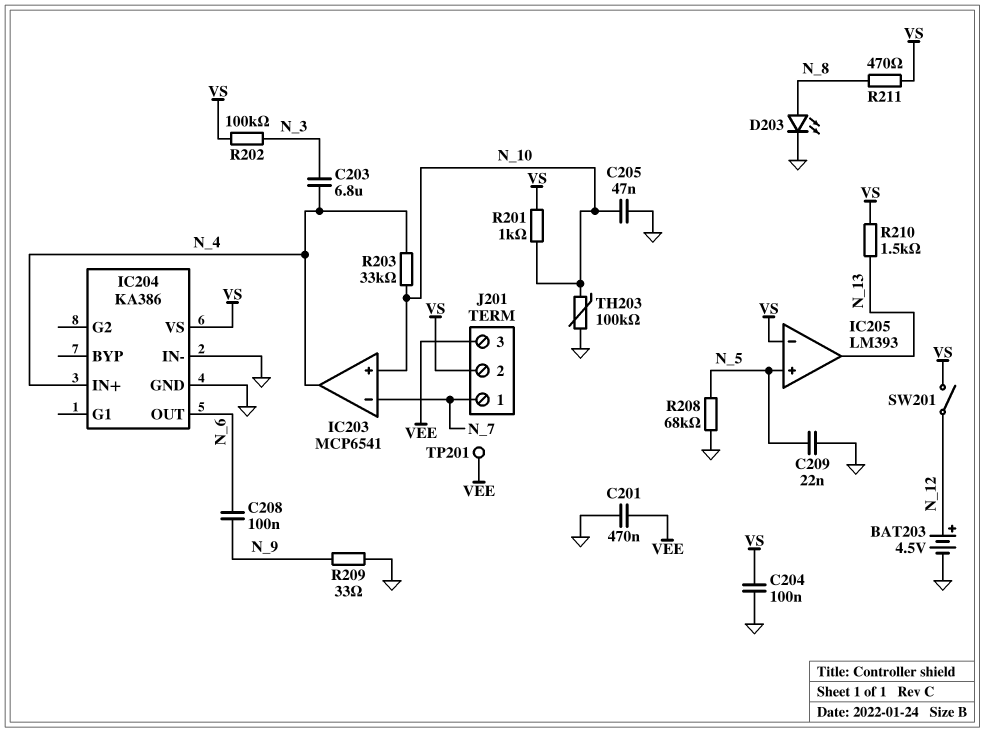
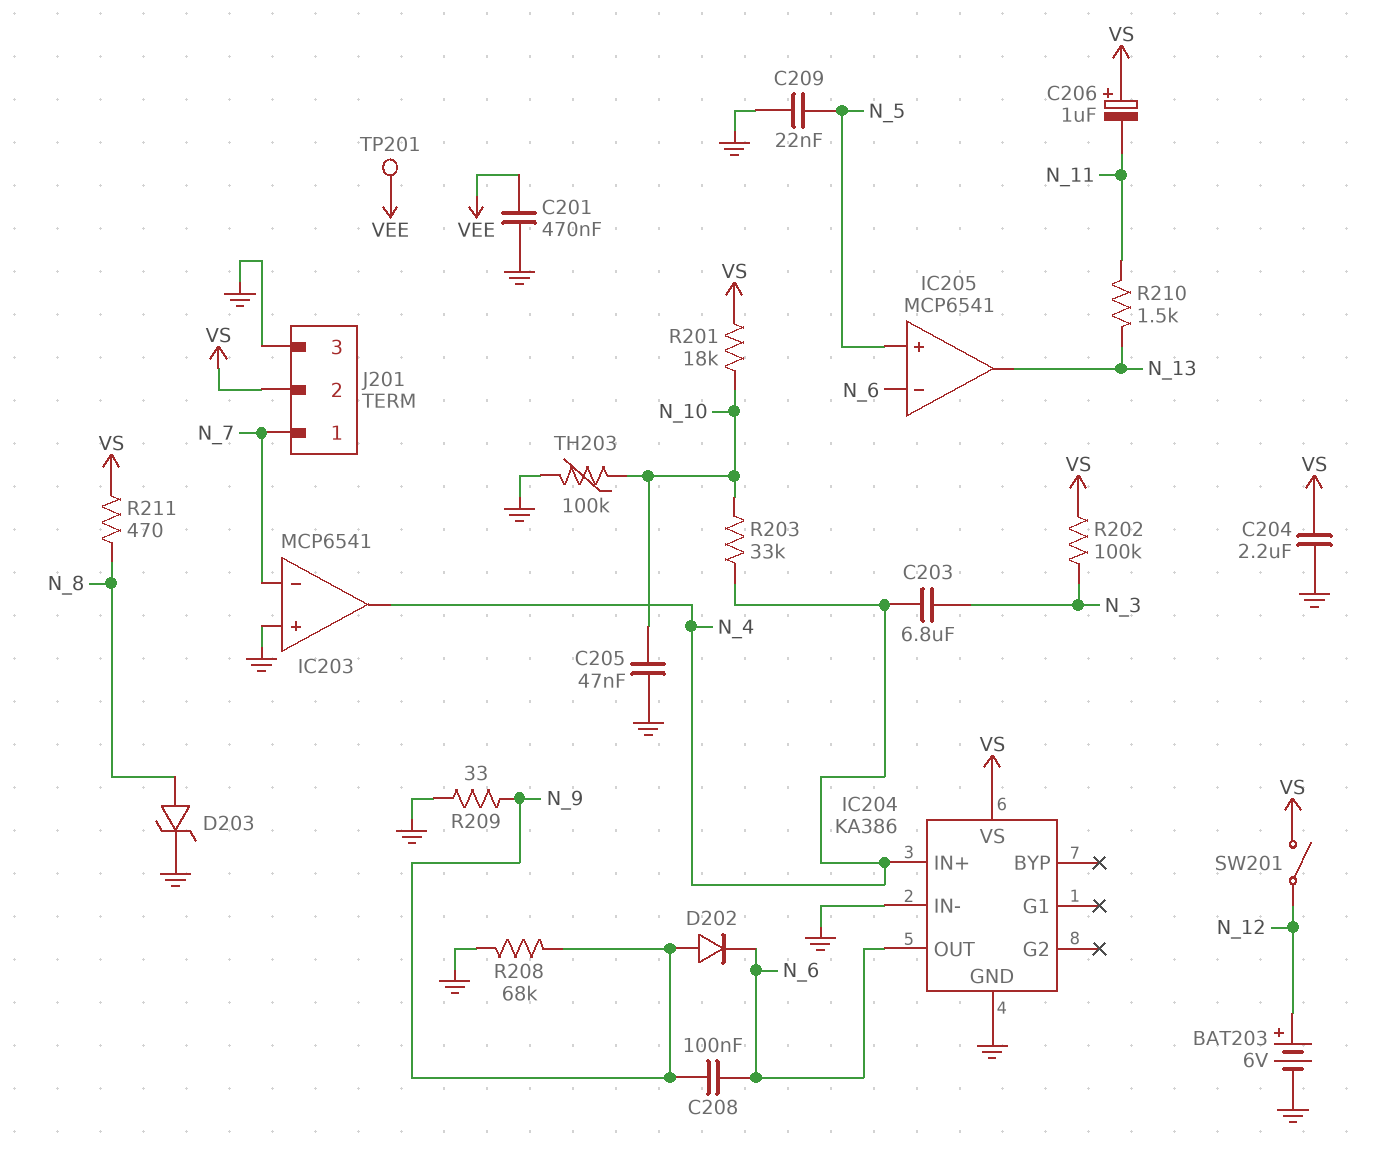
BAT203: 4.5V (plus N_12, minus GND) -> 6V (plus N_12, minus GND)
C204: 100nF (GND, VS) -> 2.2uF (GND, VS)
C206: none -> 1uF (plus VS, minus N_11)
D202: none -> diode (A N_9, K N_6)
D203: LED (A N_8, K GND) -> zener (A N_8, K GND)
IC203 pin in+: N_10 -> GND
IC205: LM393 -> MCP6541
IC205 pin in-: VS -> N_6
J201 pin 3: VEE -> GND
R201: 1k (N_10, VS) -> 18k (N_10, VS)
R208: 68k (GND, N_5) -> 68k (GND, N_9)
R210: 1.5k (N_13, VS) -> 1.5k (N_11, N_13)

